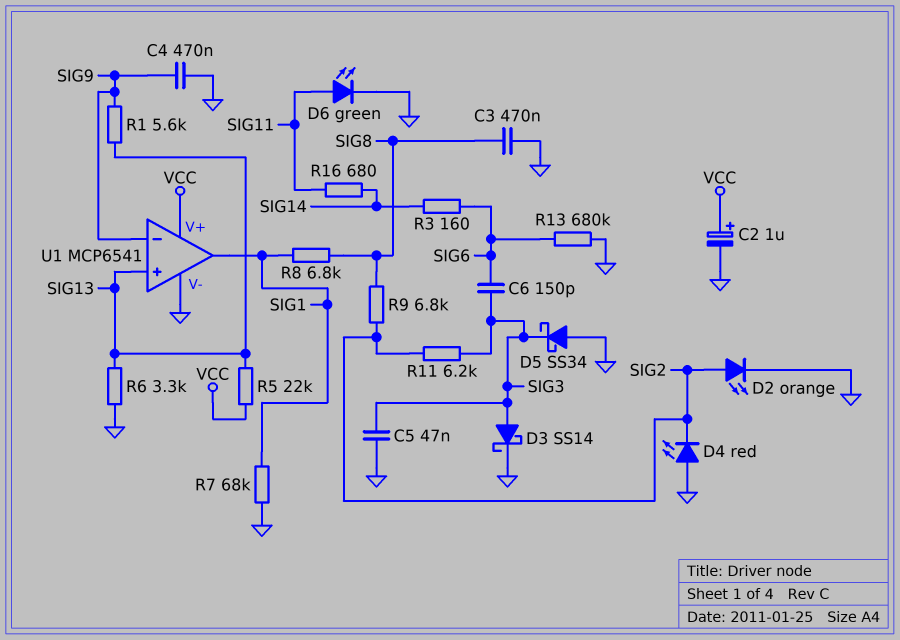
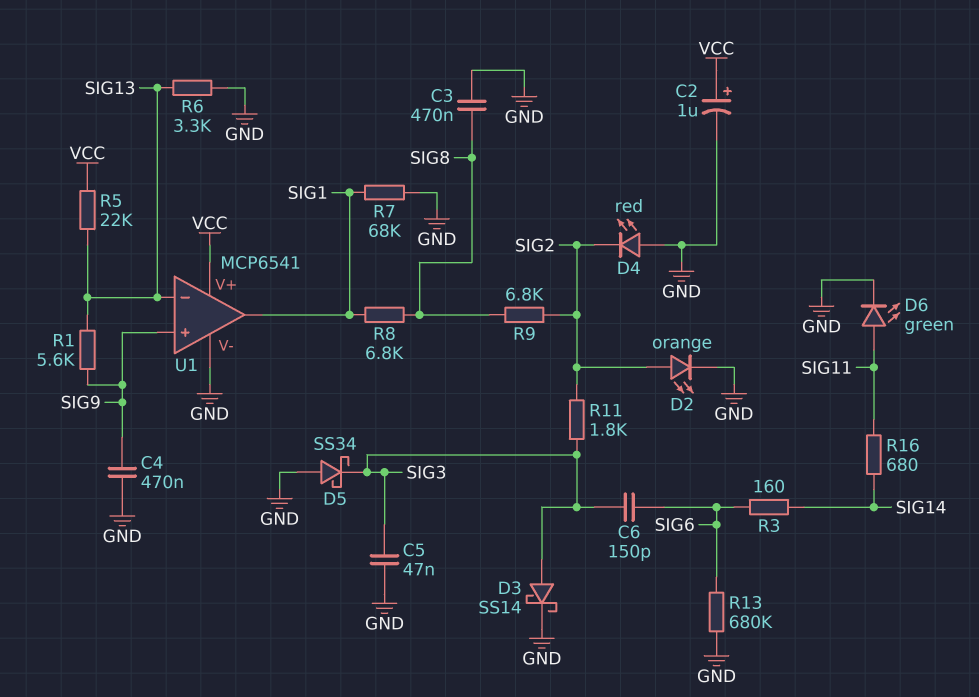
R11: 6.2k (SIG2, SIG3) -> 1.8k (SIG2, SIG3)
U1 pin in+: SIG13 -> SIG9
U1 pin in-: SIG9 -> SIG13

